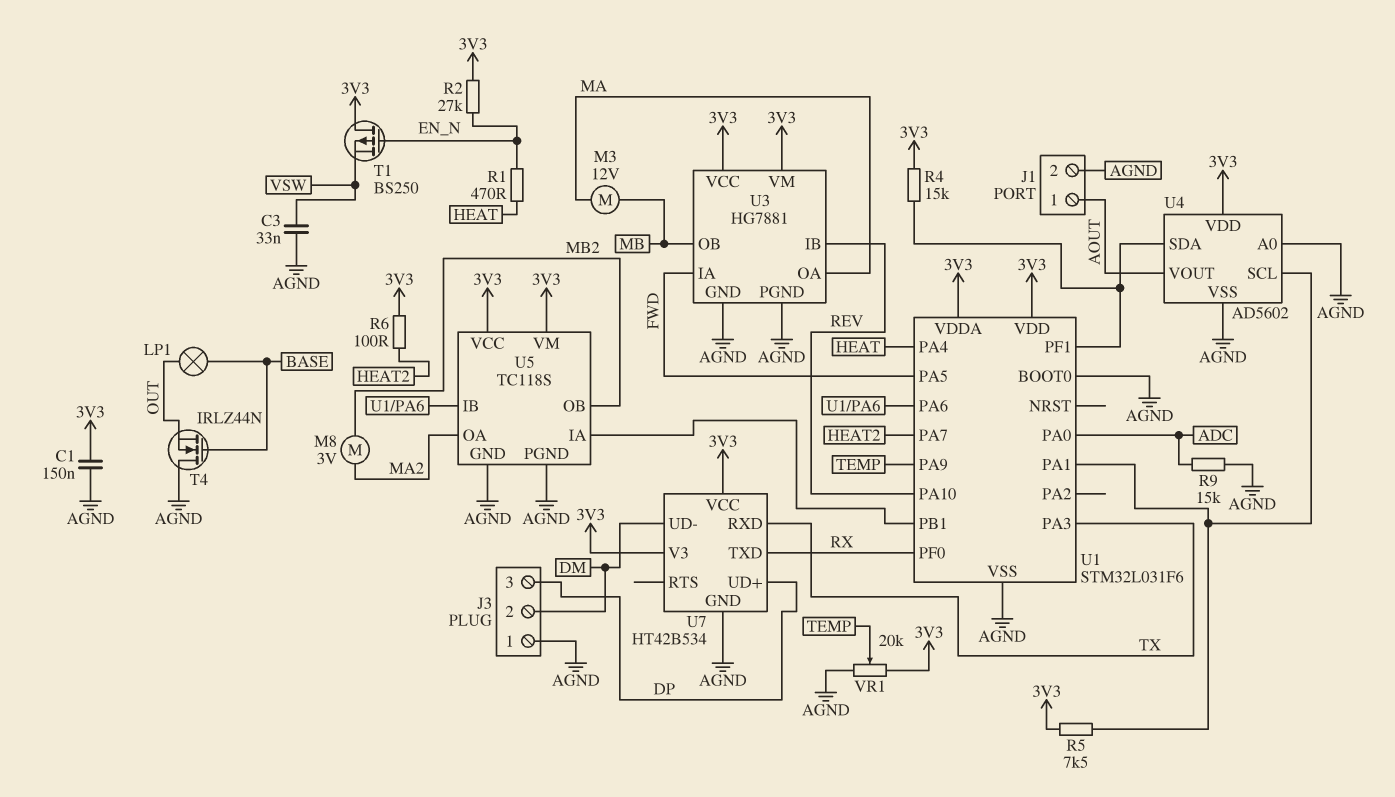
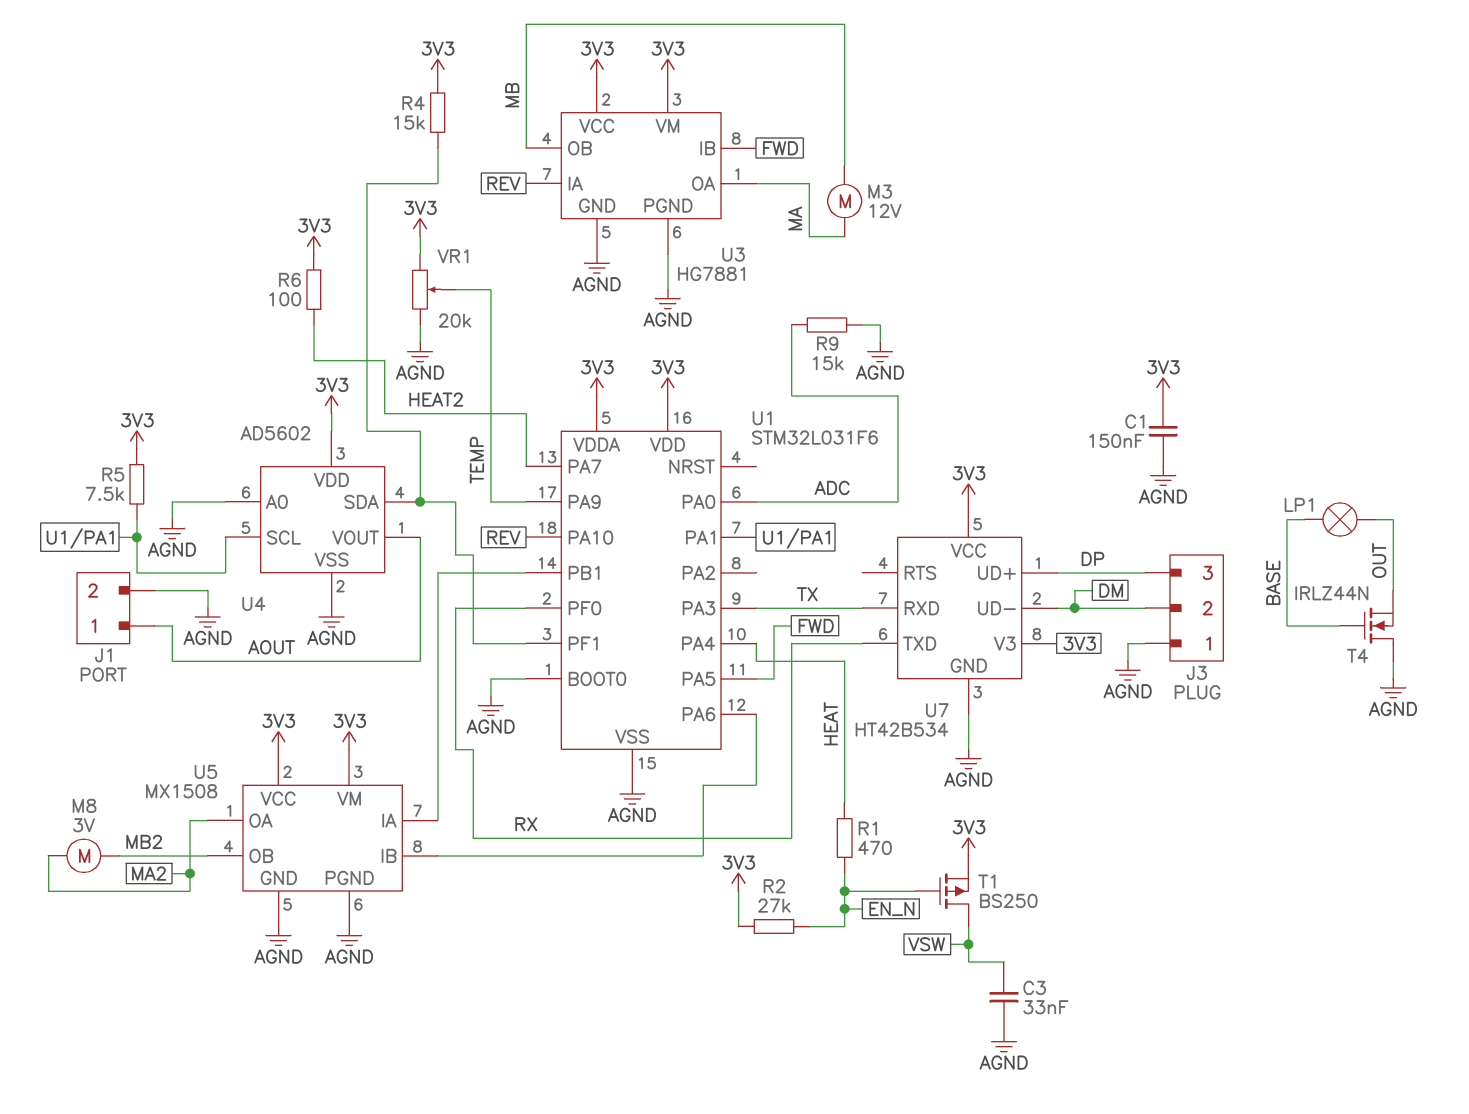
T1: PMOS BS250 (G EN_N, D 3V3, S VSW) -> PMOS BS250 (G EN_N, D VSW, S 3V3)
U3 pin IA: FWD -> REV
U3 pin IB: REV -> FWD
U5: TC118S -> MX1508

